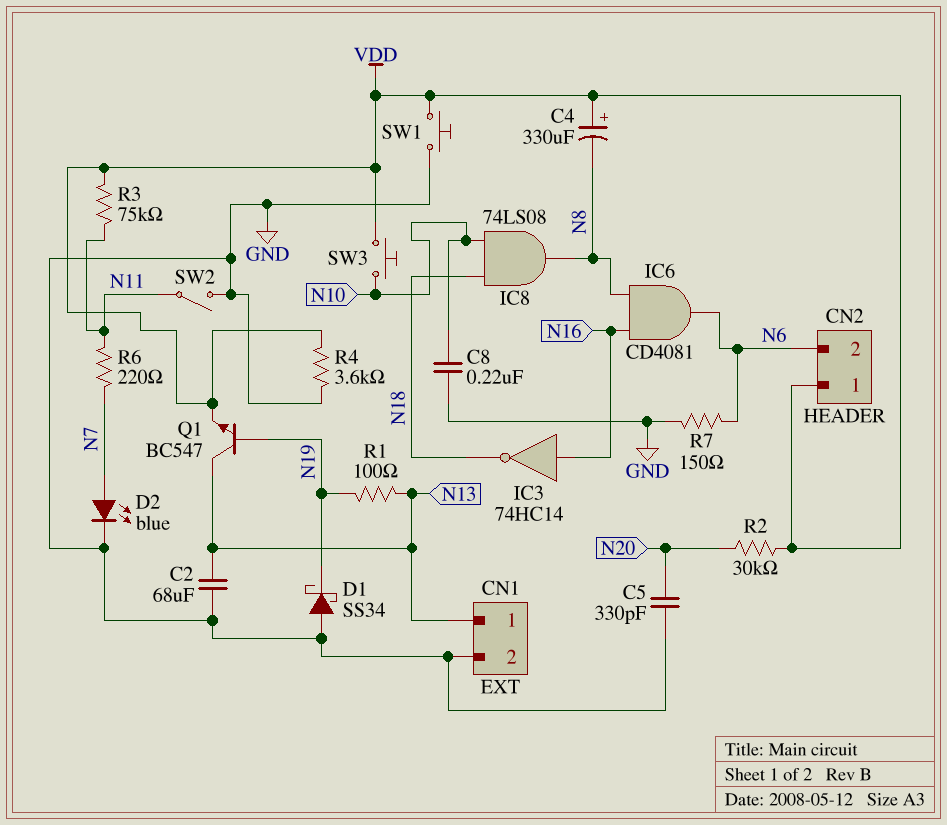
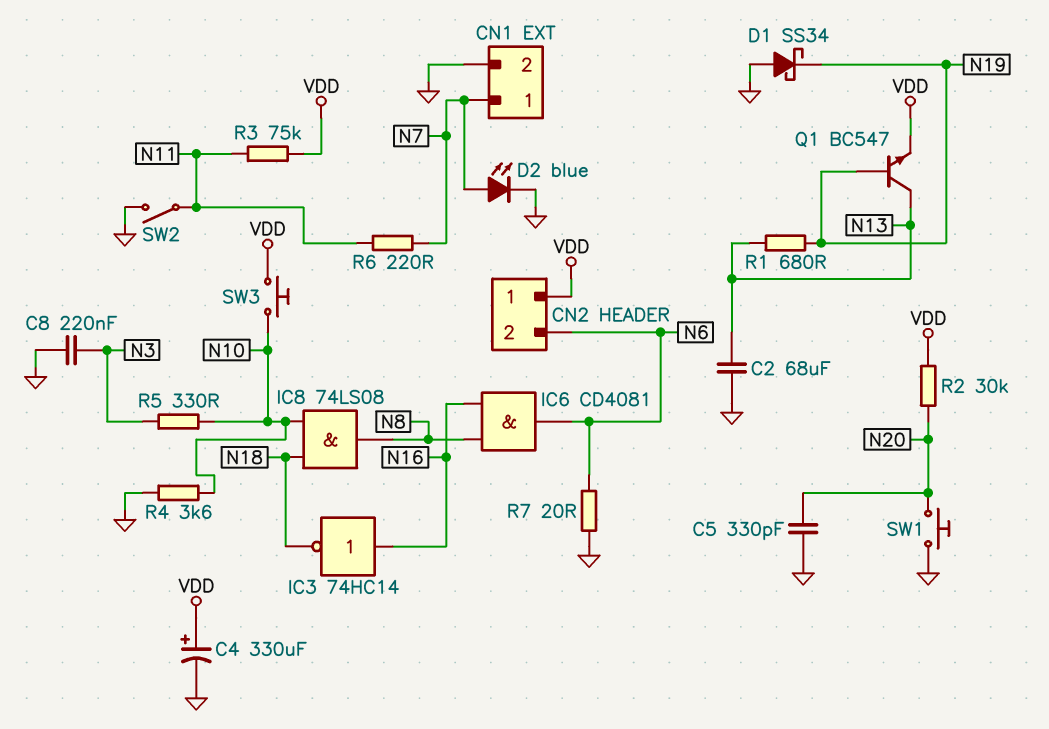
C4: 330uF (plus VDD, minus N8) -> 330uF (plus VDD, minus GND)
C8: 220nF (GND, N10) -> 220nF (GND, N3)
CN1 pin 1: N13 -> N7
R1: 100 (N13, N19) -> 680 (N13, N19)
R4: 3.6k (GND, VDD) -> 3.6k (GND, N10)
R5: none -> 330 (N3, N10)
R7: 150 (GND, N6) -> 20 (GND, N6)
SW1: button (GND, VDD) -> button (GND, N20)

